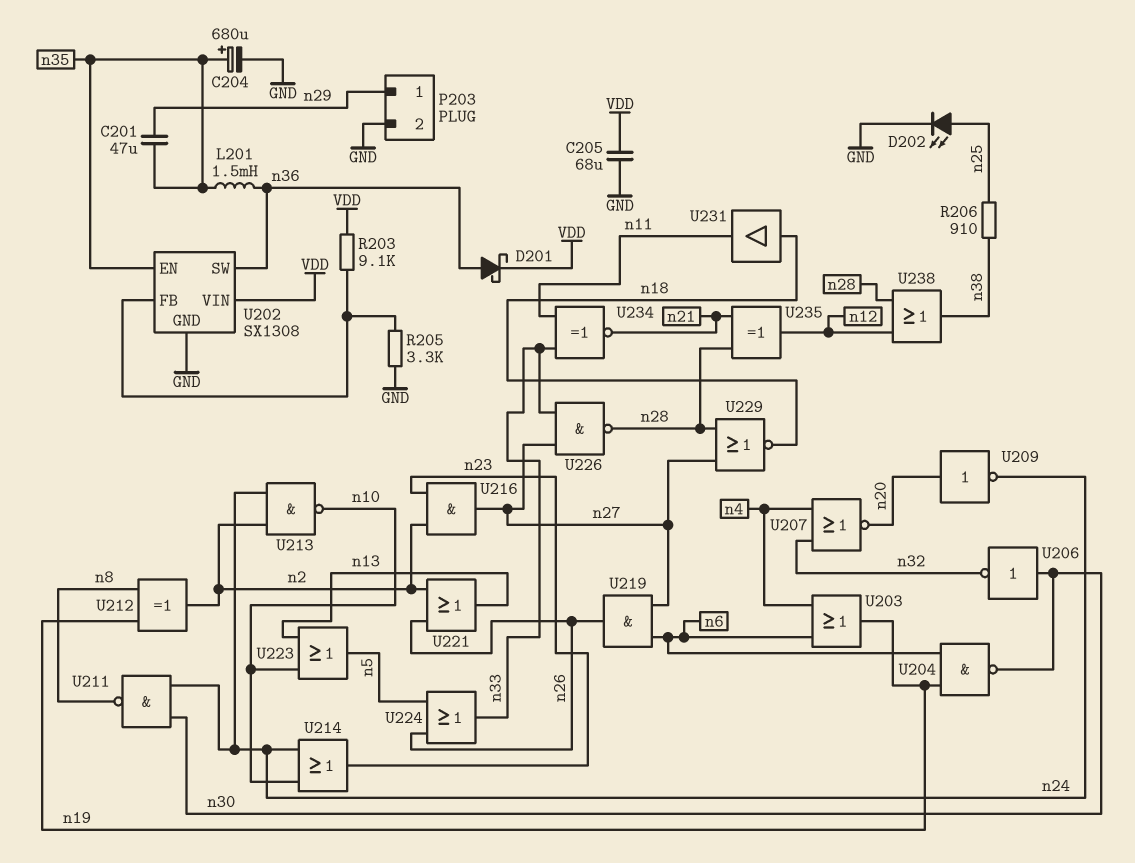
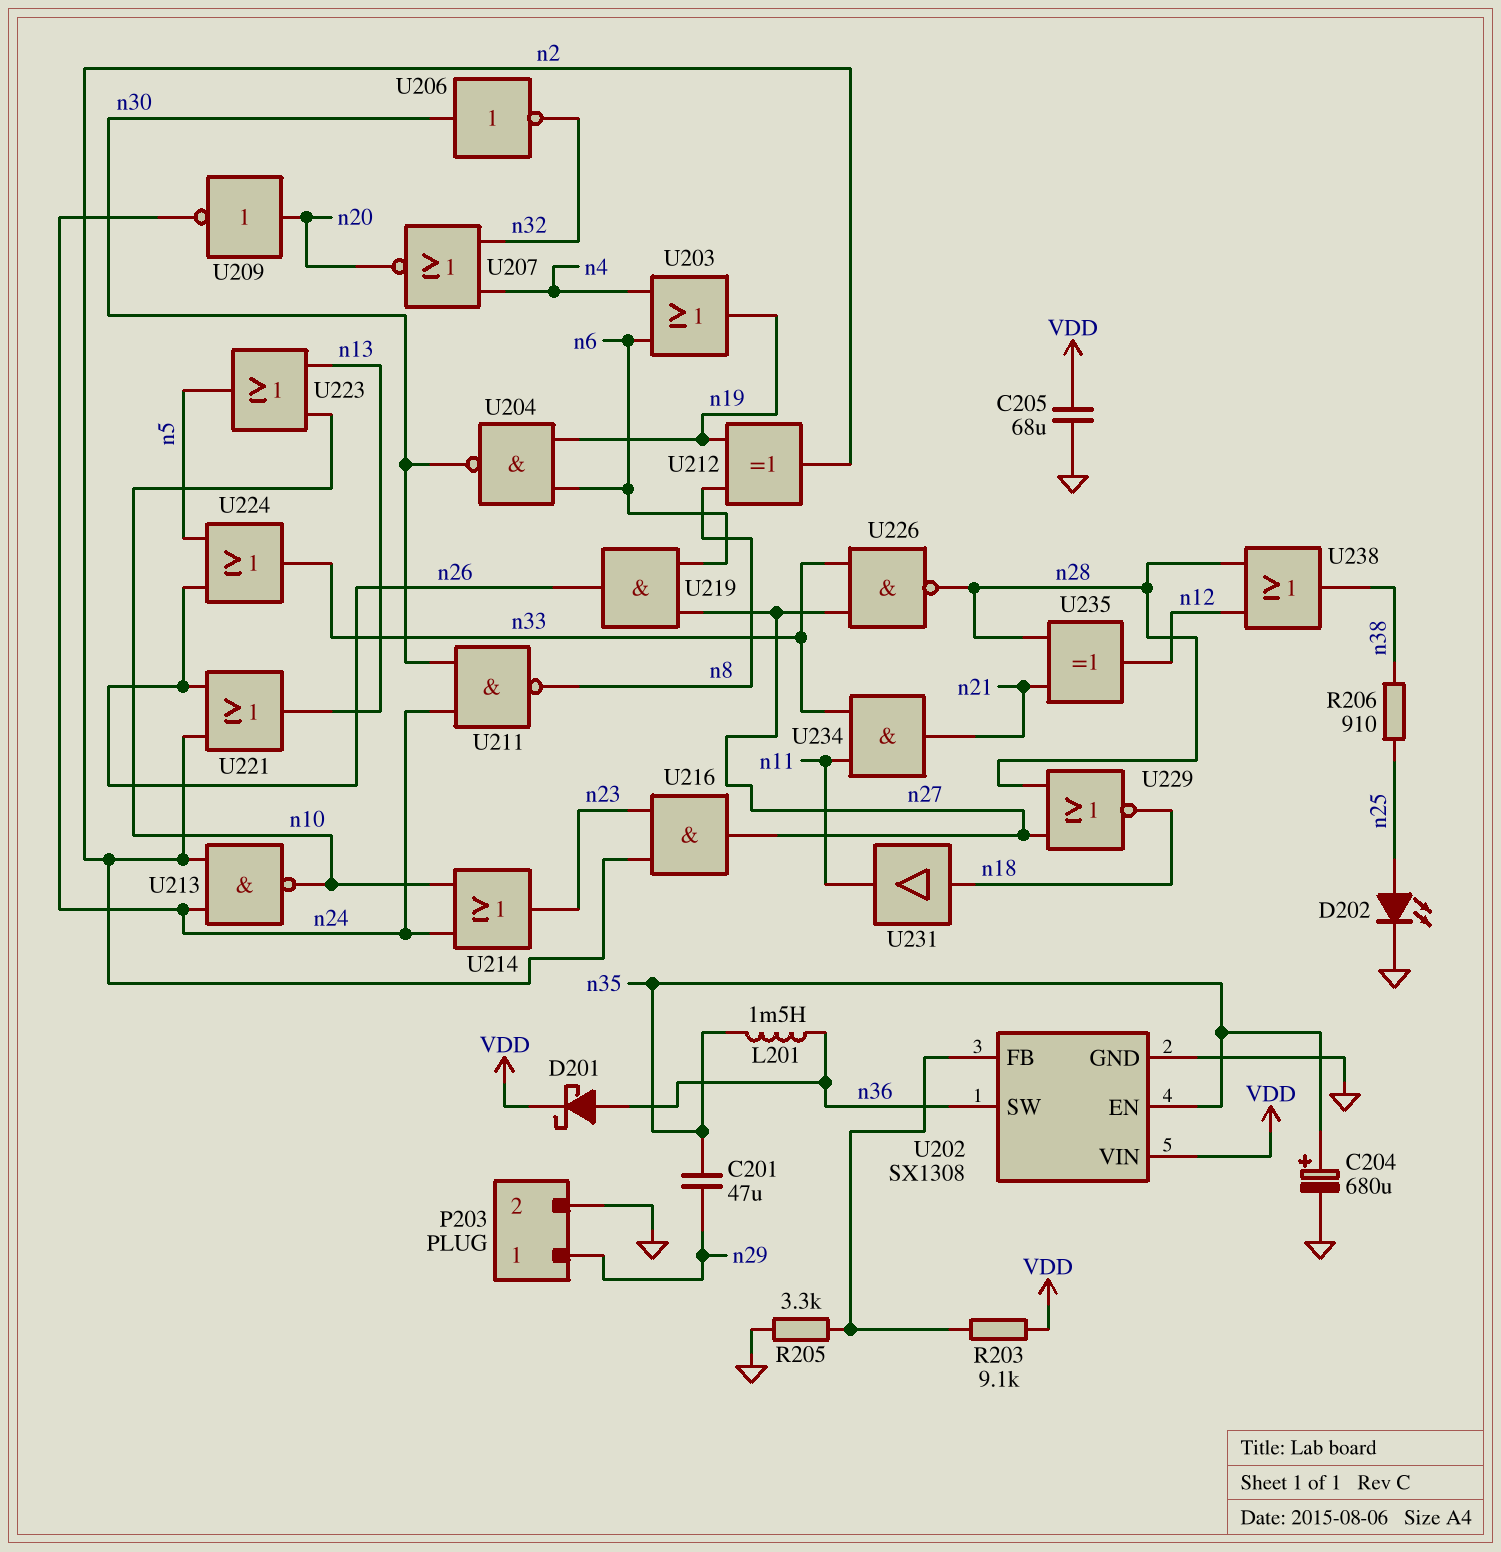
U234: XNOR (in n11, in n33, out n21) -> AND (in n11, in n33, out n21)

